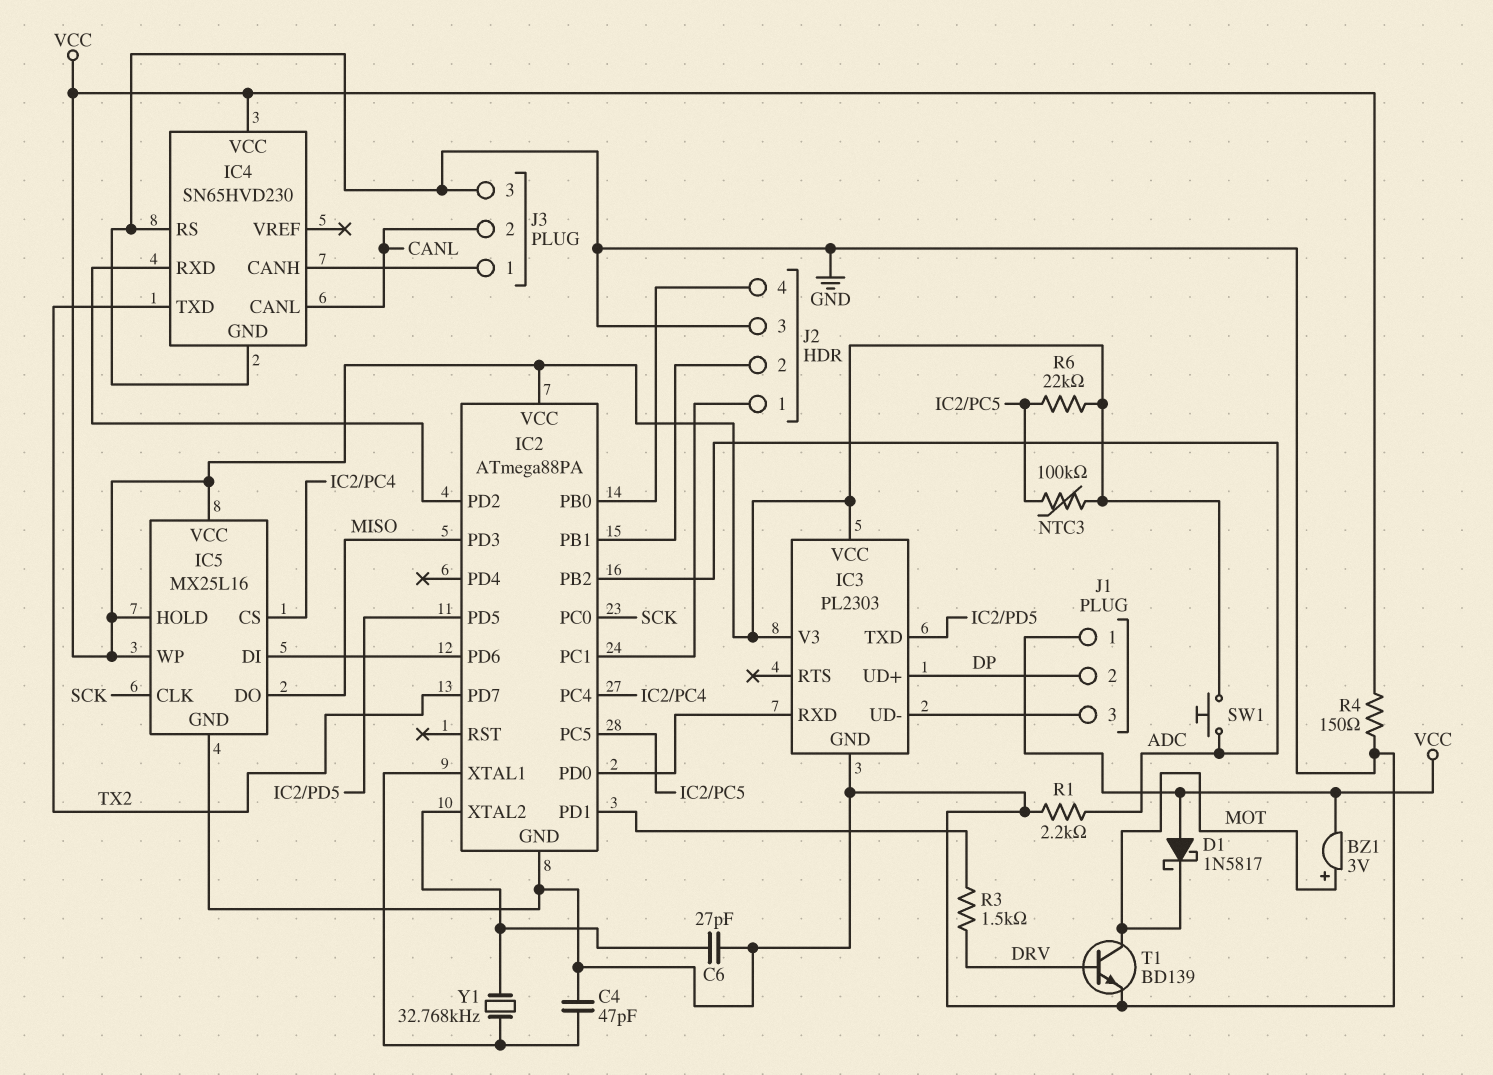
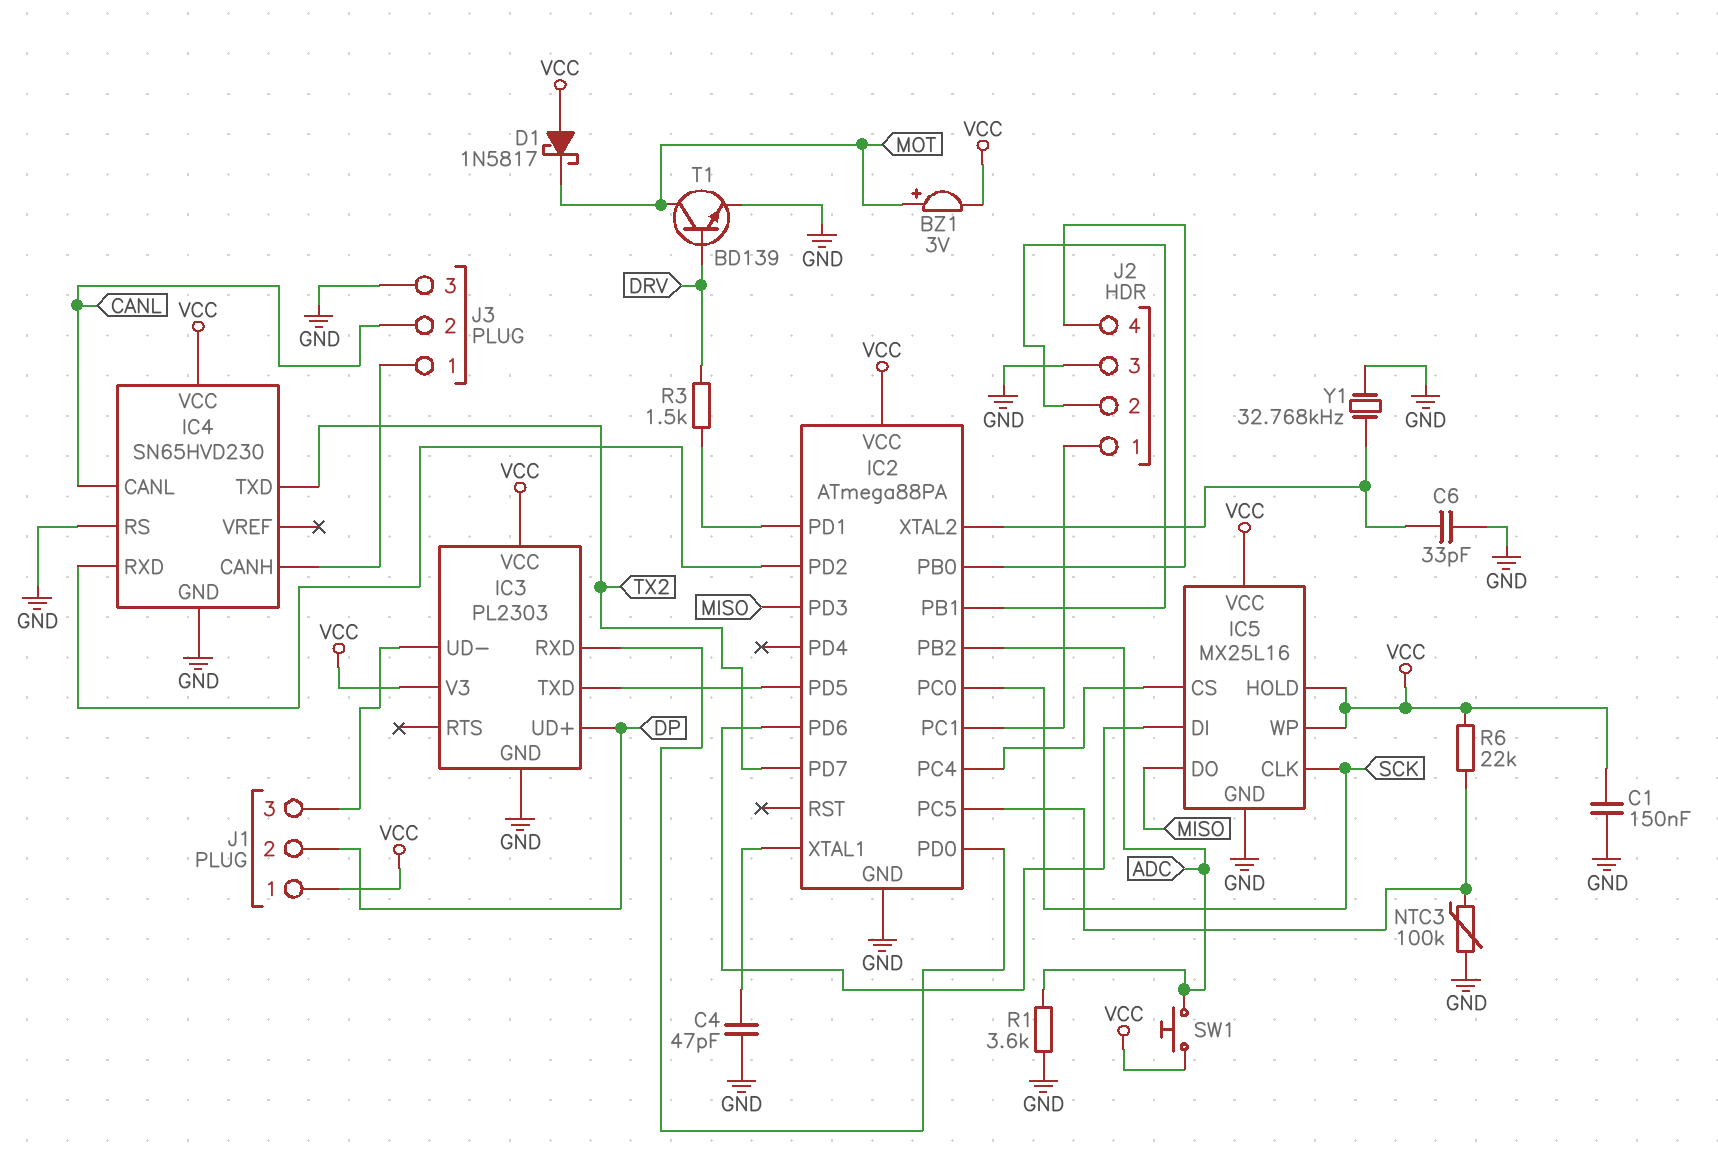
C1: none -> 150nF (GND, VCC)
C6: 27pF (GND, IC2/XTAL2) -> 33pF (GND, IC2/XTAL2)
NTC3: 100k (IC2/PC5, VCC) -> 100k (GND, IC2/PC5)
R1: 2.2k (ADC, GND) -> 3.6k (ADC, GND)
R4: 150 (GND, VCC) -> none
Y1: 32.768kHz (IC2/XTAL1, IC2/XTAL2) -> 32.768kHz (GND, IC2/XTAL2)

